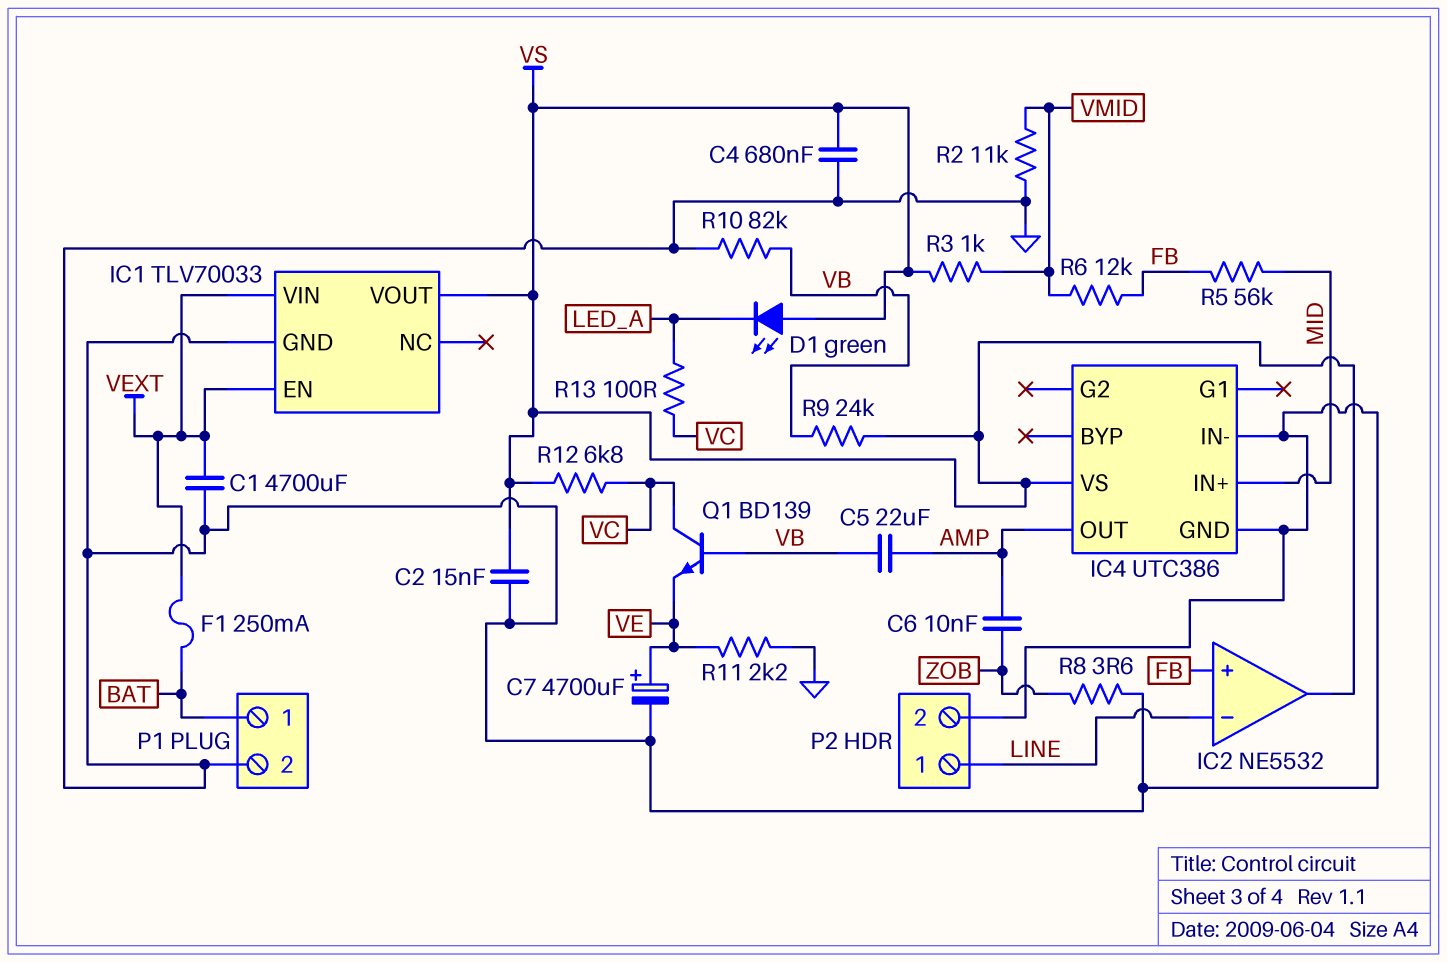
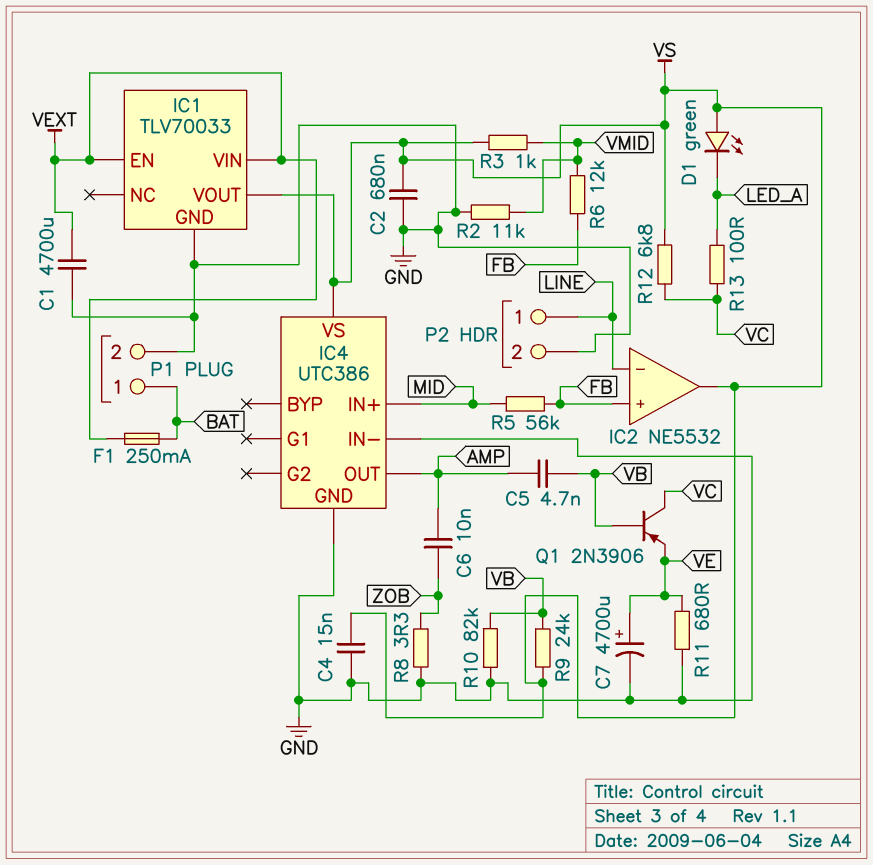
C2: 15nF (GND, VS) -> 680nF (GND, VS)
C4: 680nF (GND, VS) -> 15nF (GND, VS)
C5: 22uF (AMP, VB) -> 4.7nF (AMP, VB)
Q1: NPN BD139 (B VB, C VC, E VE) -> PNP 2N3906 (B VB, C VC, E VE)
R8: 3.6 (GND, ZOB) -> 3.3 (GND, ZOB)
R11: 2.2k (GND, VE) -> 680 (GND, VE)

